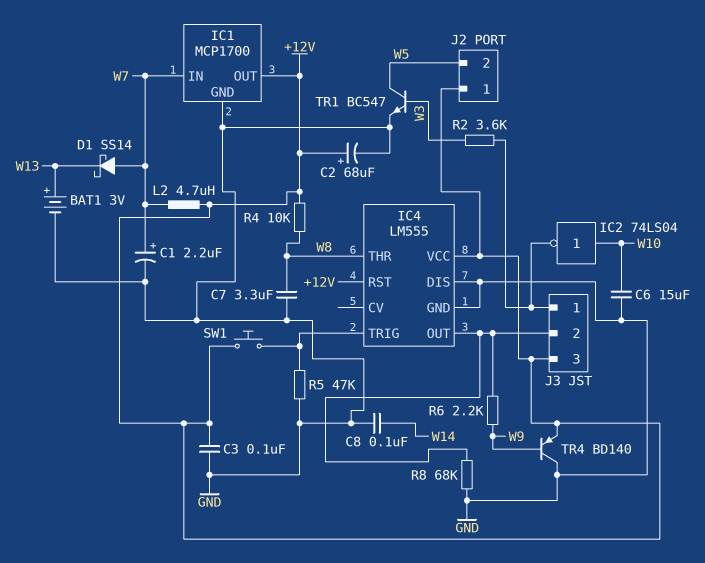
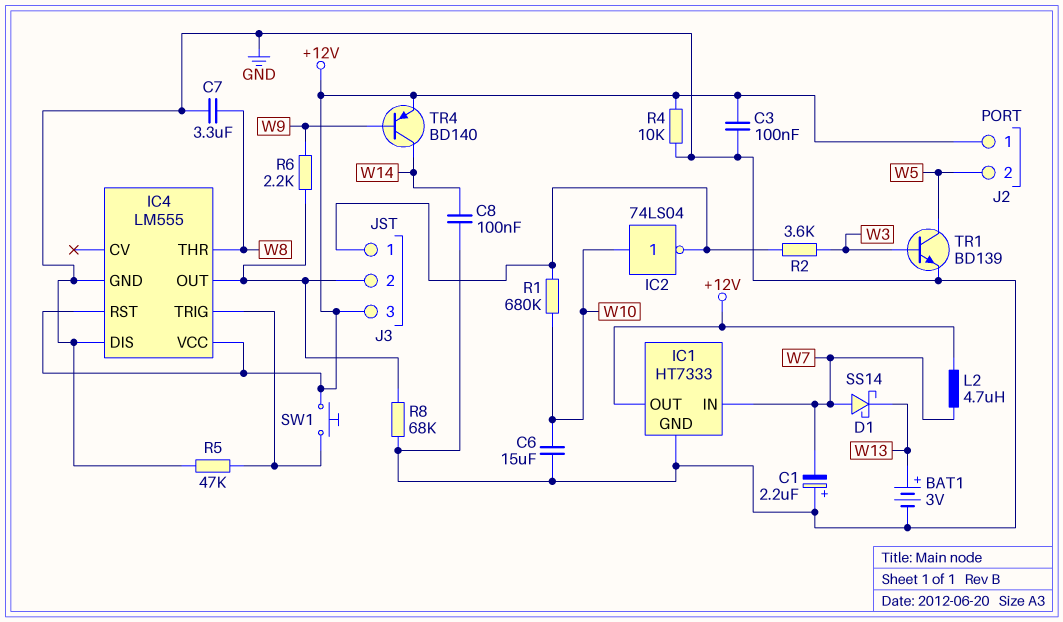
C1: 2.2uF (plus W7, minus GND) -> 2.2uF (plus GND, minus W7)
C2: 68uF (plus +12V, minus GND) -> none
IC1: MCP1700 -> HT7333
R1: none -> 680k (J3/1, W10)
R4: 10k (+12V, W8) -> 10k (+12V, GND)
TR1: NPN BC547 (B W3, C W5, E GND) -> NPN BD139 (B W3, C W5, E GND)
TR4: PNP BD140 (B W9, C GND, E +12V) -> PNP BD140 (B W9, C W14, E +12V)

